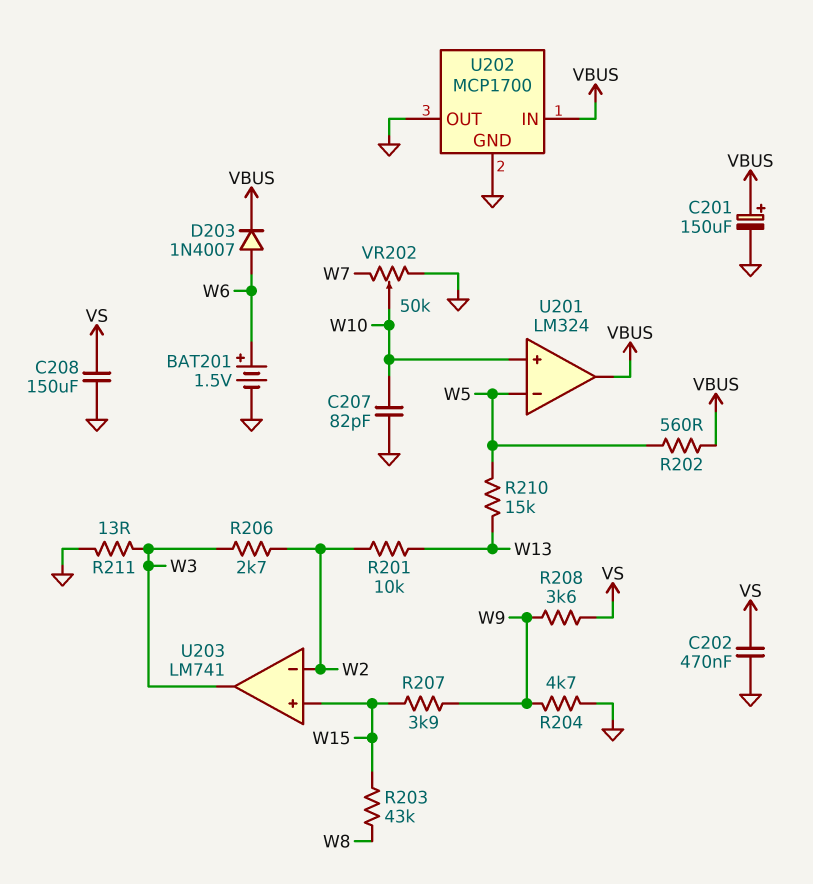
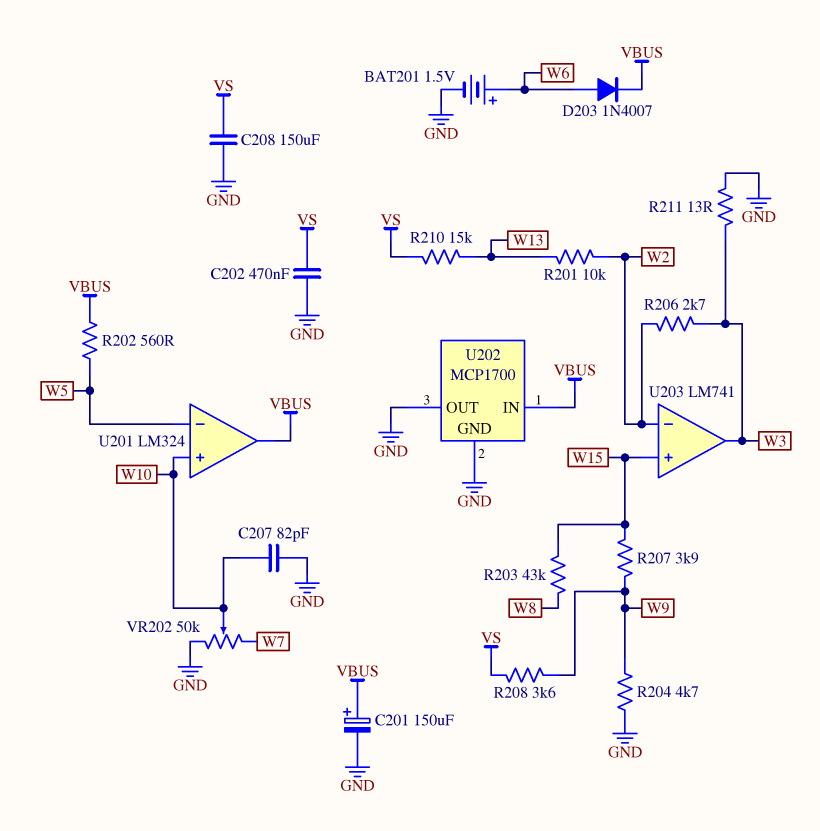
R210: 15k (W5, W13) -> 15k (VS, W13)

